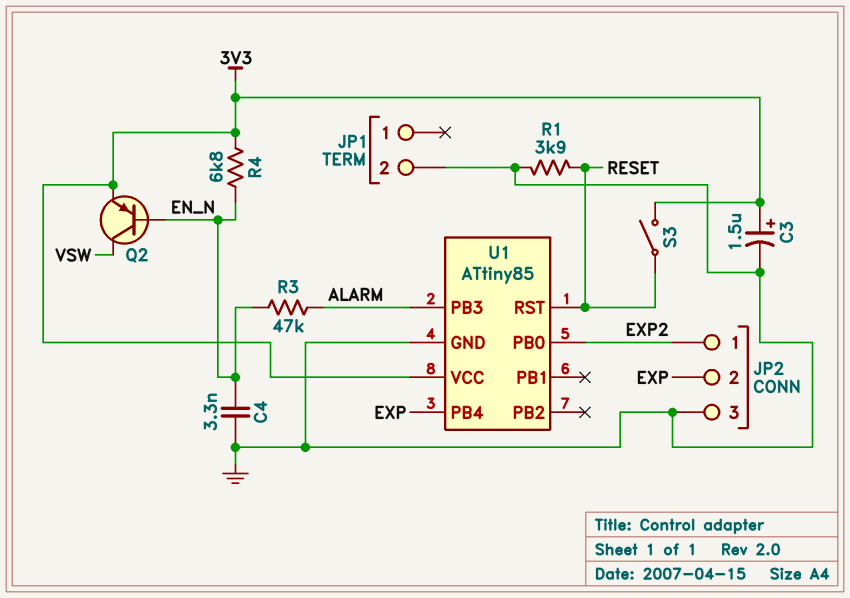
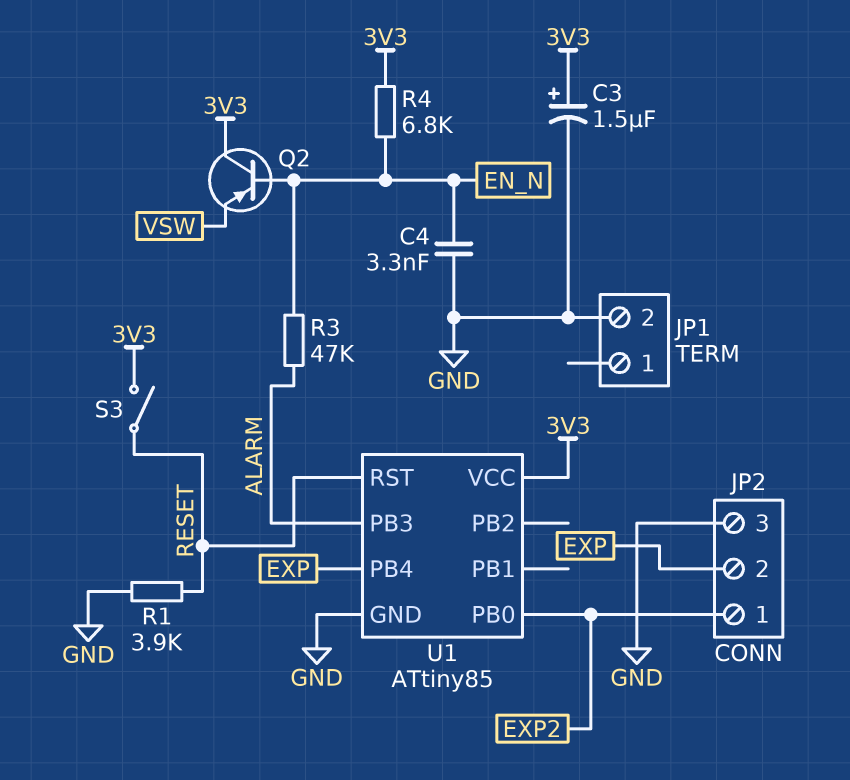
Q2: PNP (B EN_N, C VSW, E 3V3) -> PNP (B EN_N, C 3V3, E VSW)

